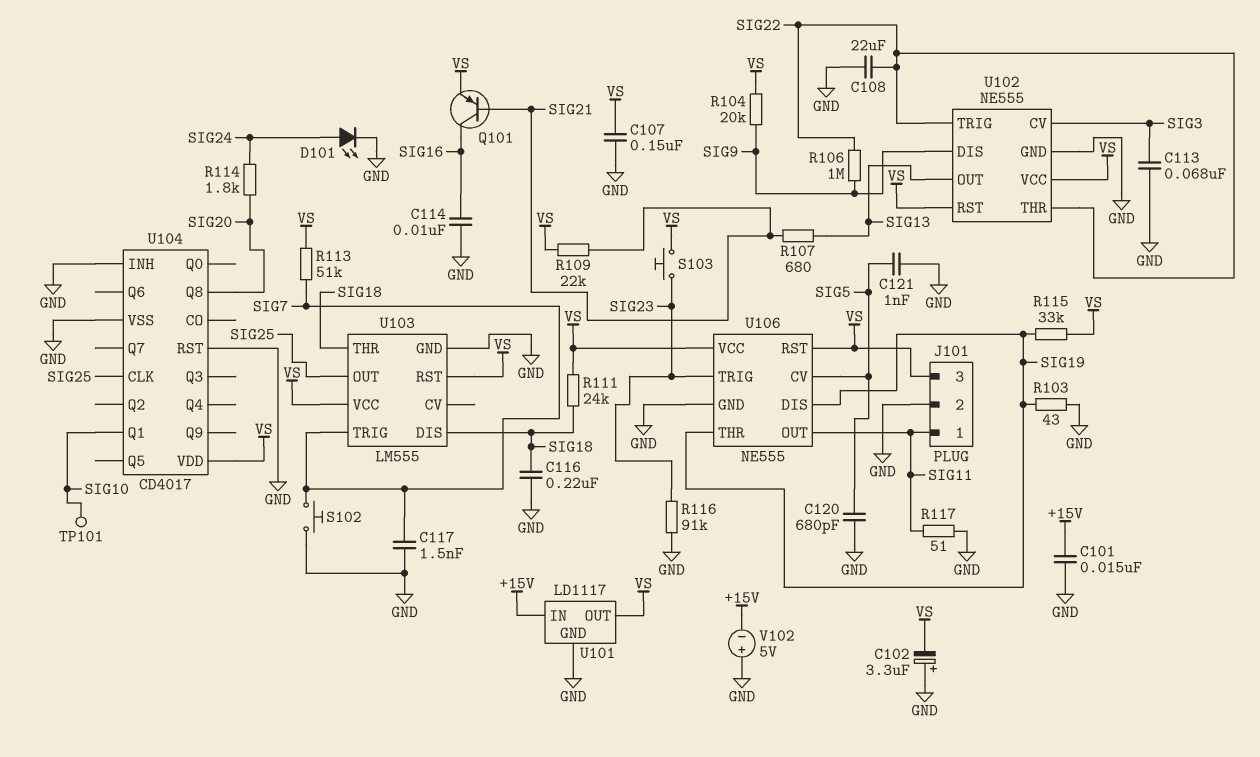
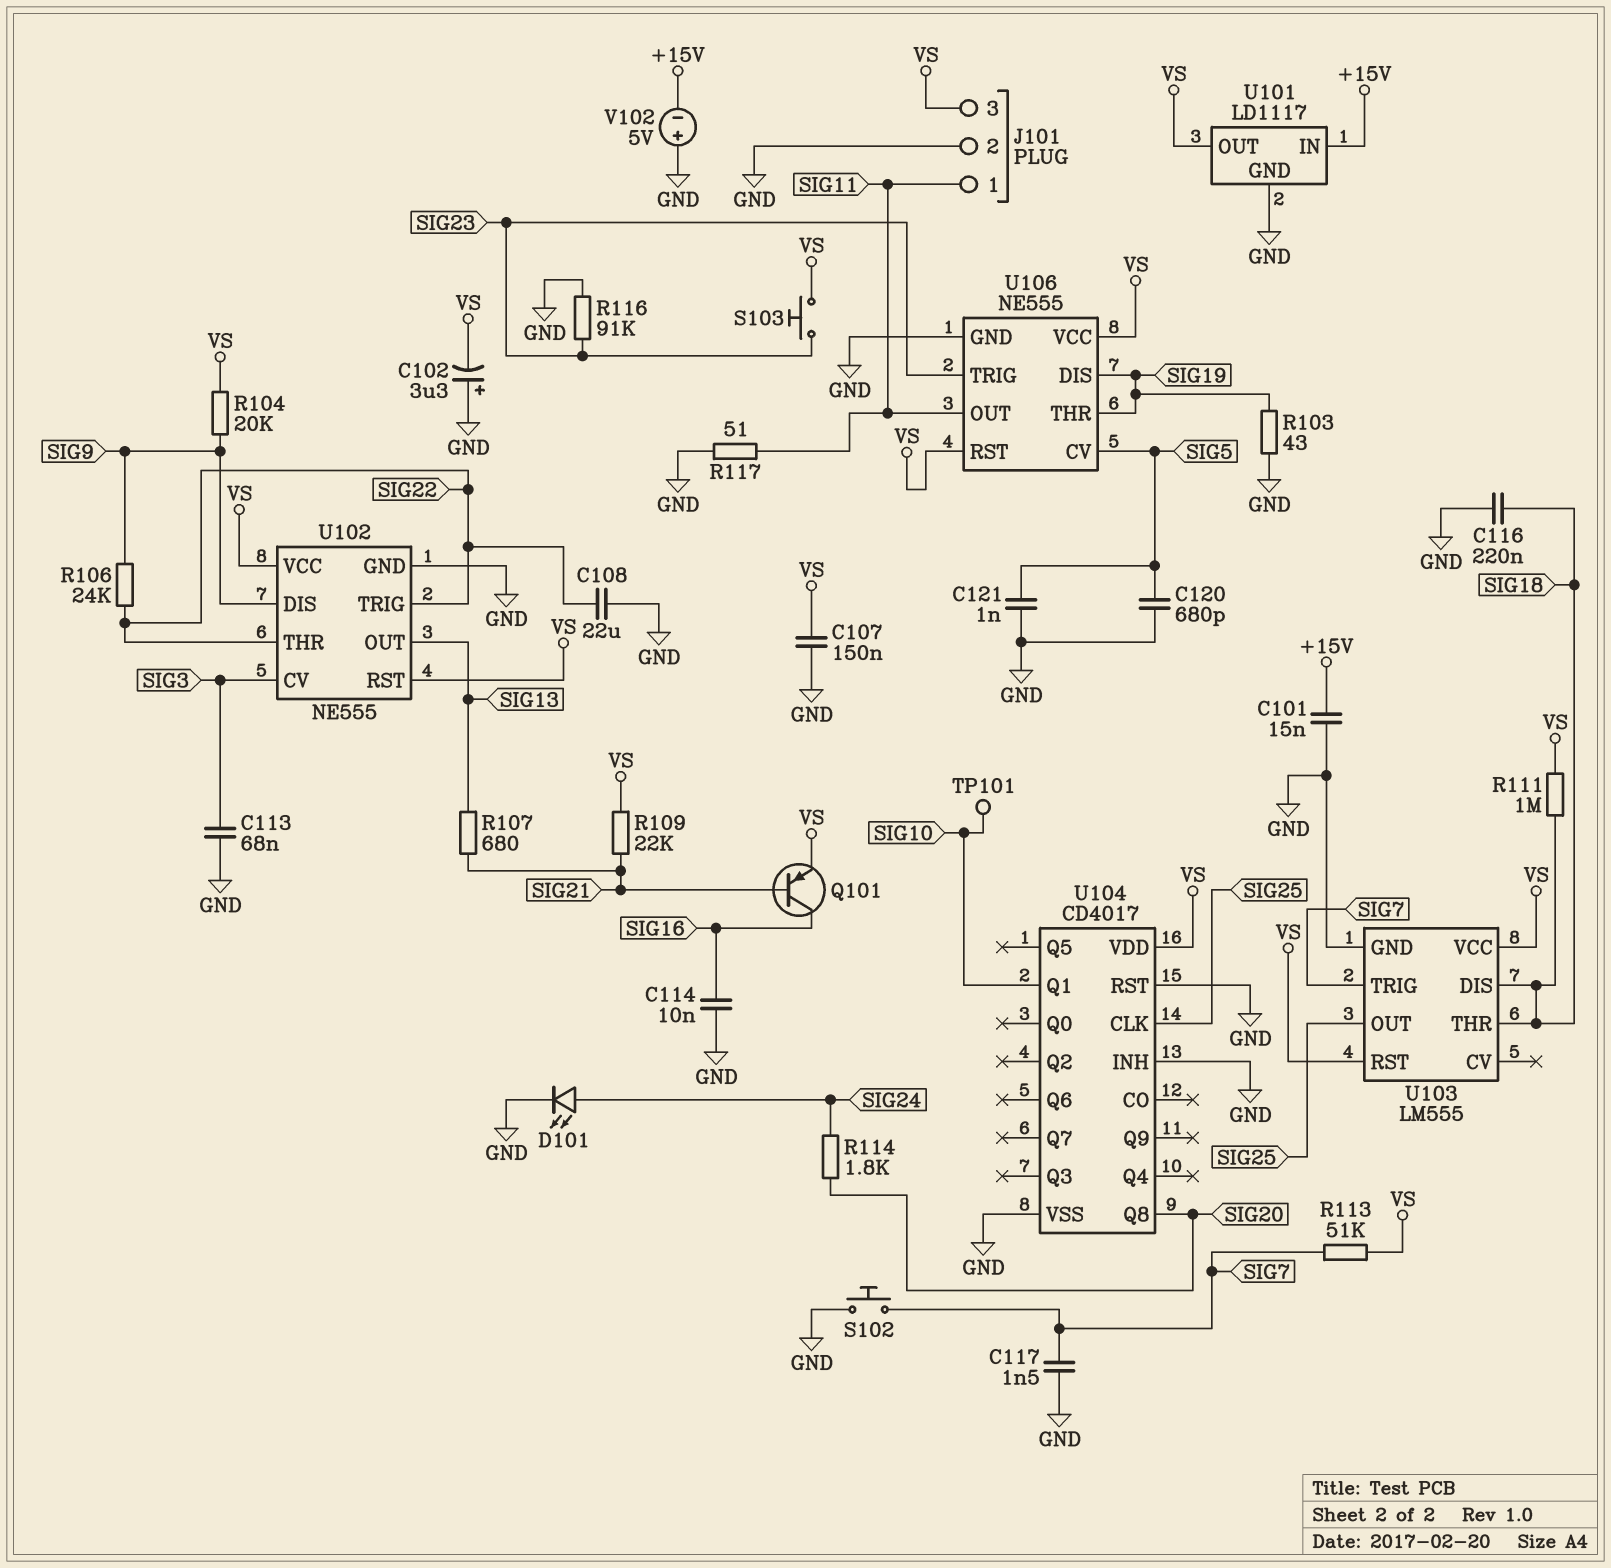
R106: 1M (SIG9, SIG22) -> 24k (SIG9, SIG22)
R111: 24k (SIG18, VS) -> 1M (SIG18, VS)
R115: 33k (SIG19, VS) -> none

